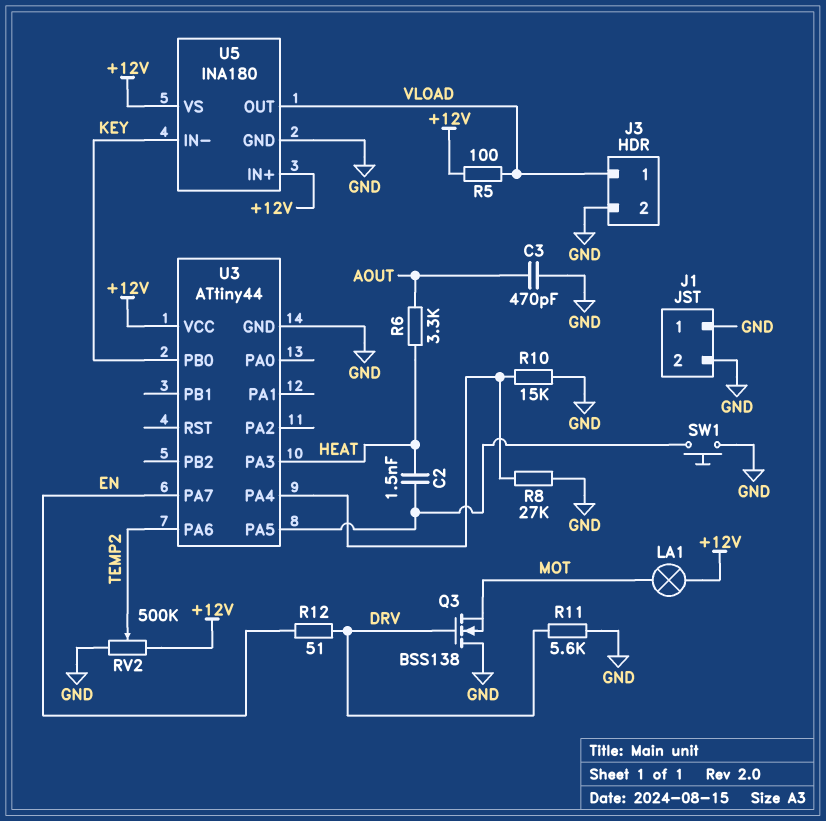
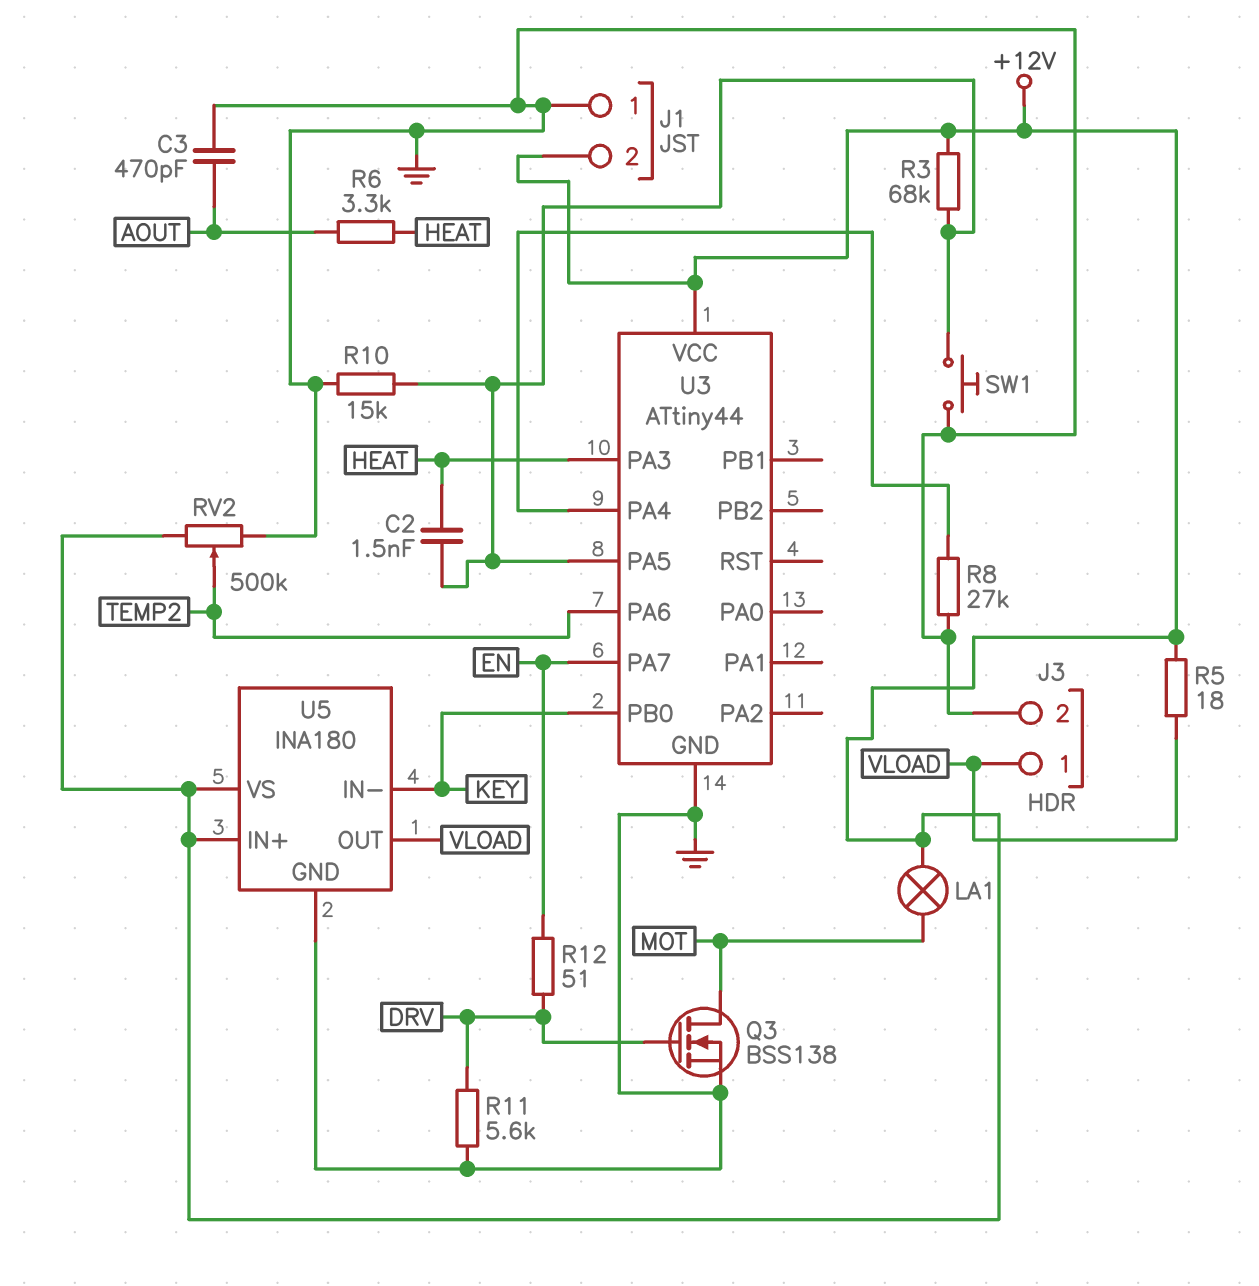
J1 pin 2: GND -> +12V
Q3: NMOS BSS138 (G DRV, D GND, S MOT) -> NMOS BSS138 (G DRV, D MOT, S GND)
R3: none -> 68k (+12V, U3/PA5)
R5: 100 (+12V, VLOAD) -> 18 (+12V, VLOAD)
R10: 15k (GND, U3/PA4) -> 15k (GND, U3/PA5)

